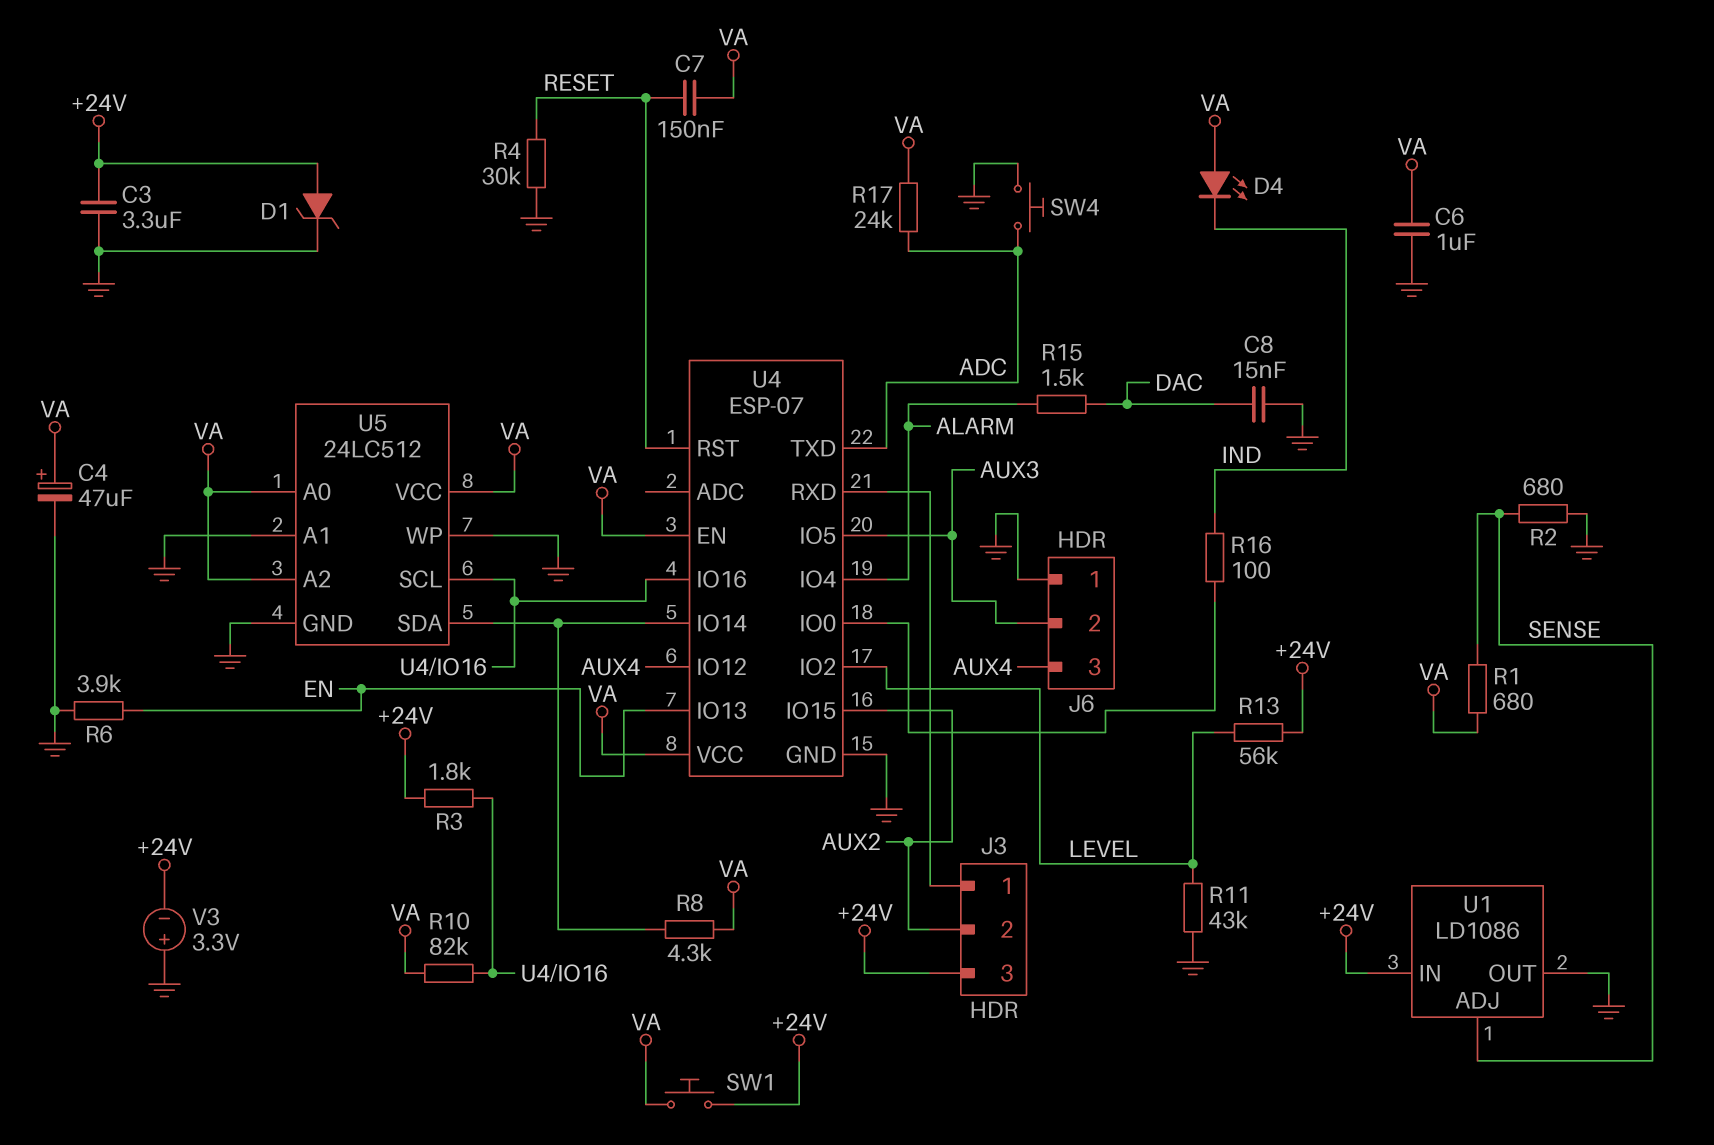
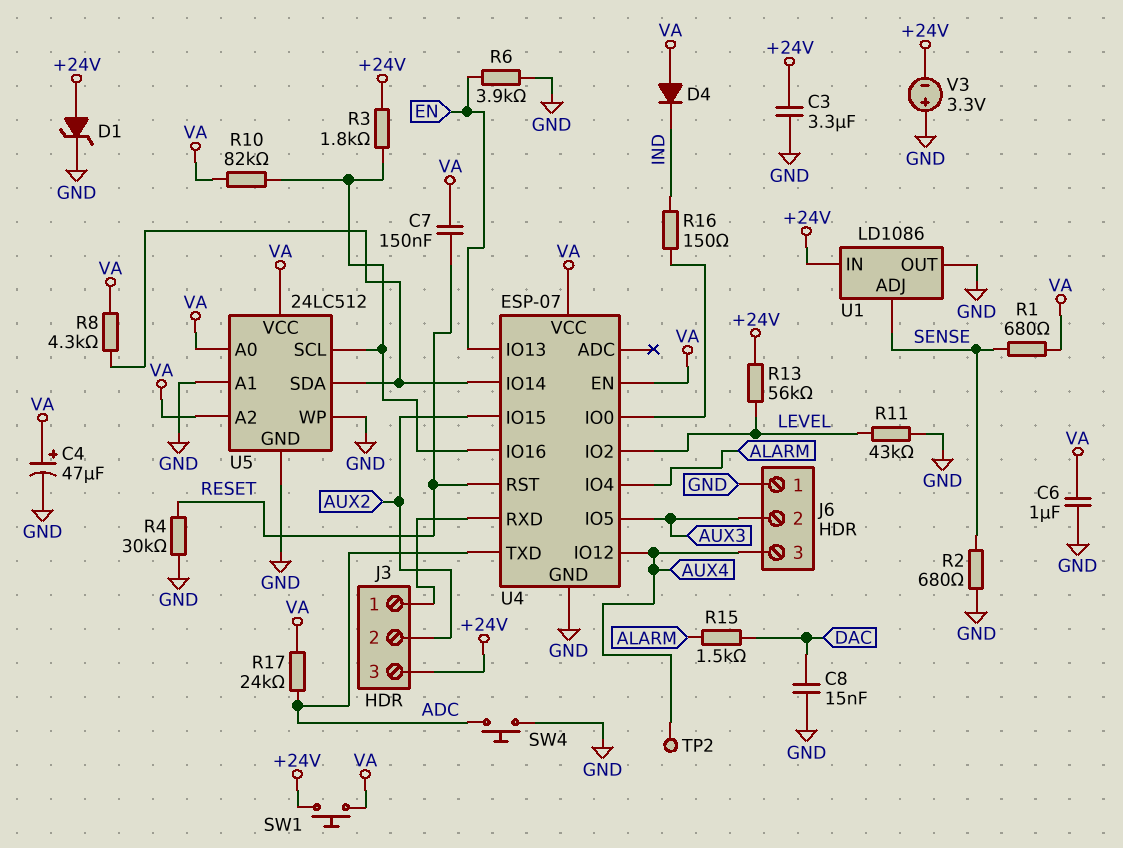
D4: LED (A VA, K IND) -> diode (A VA, K IND)
R16: 100 (IND, U4/IO0) -> 150 (IND, U4/IO0)
TP2: none -> test point (AUX4)

